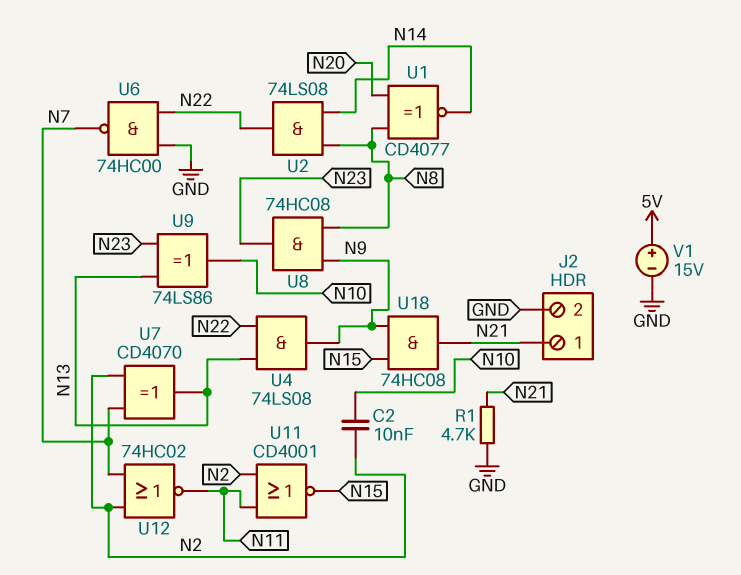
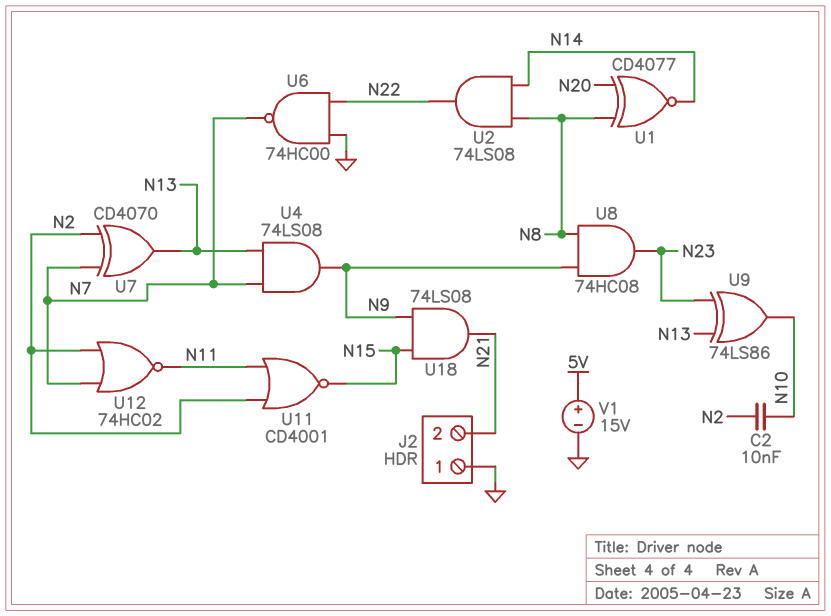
J2 pin 1: N21 -> GND
J2 pin 2: GND -> N21
R1: 4.7k (GND, N21) -> none
U4: AND 74LS08 (in N13, in N22, out N9) -> AND 74LS08 (in N7, in N13, out N9)
U18: AND 74HC08 (in N9, in N15, out N21) -> AND 74LS08 (in N9, in N15, out N21)

